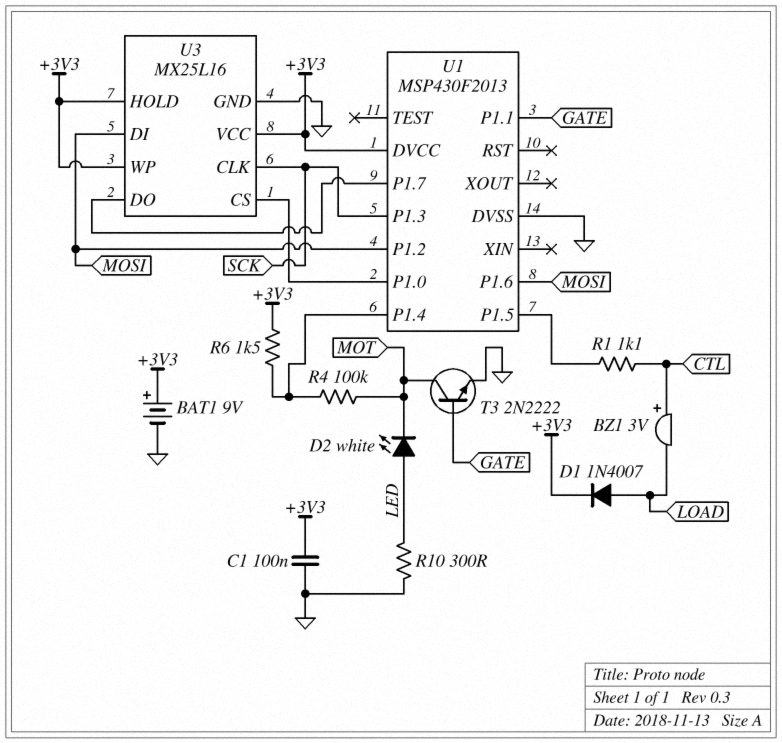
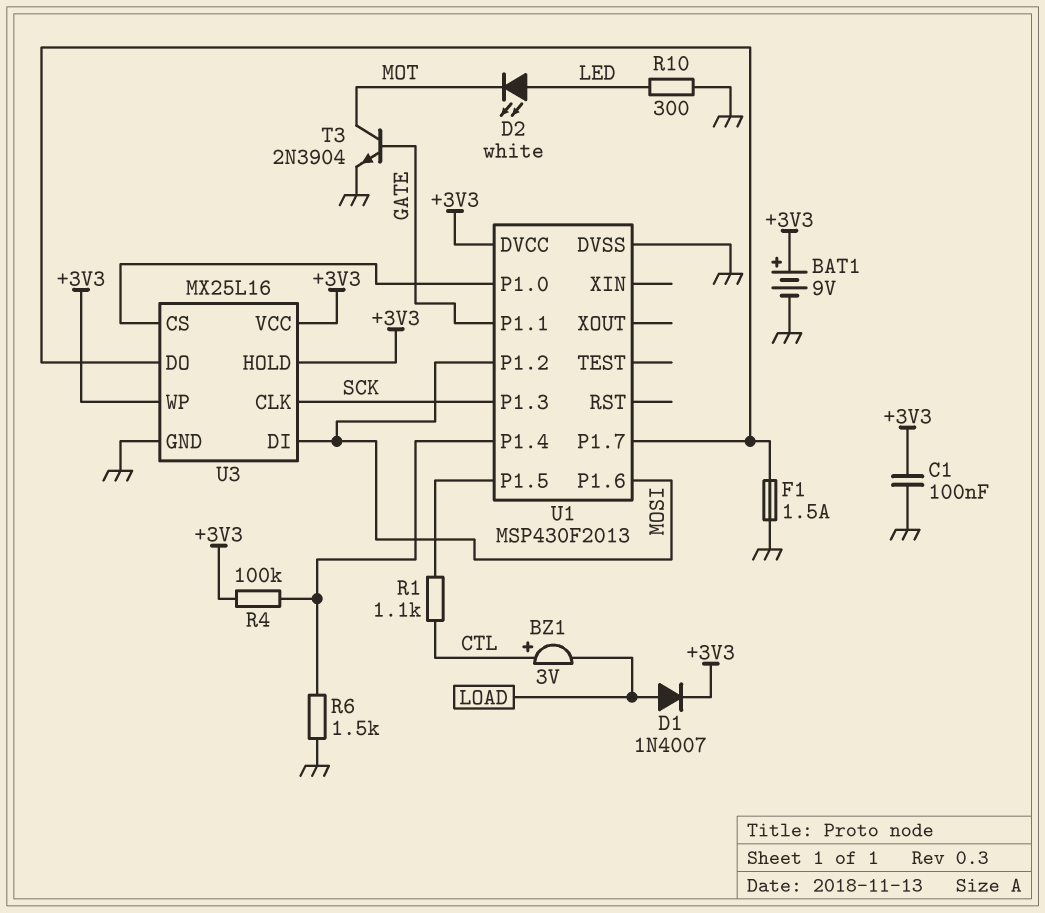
F1: none -> 1.5A (GND, U1/P1.7)
R4: 100k (MOT, U1/P1.4) -> 100k (+3V3, U1/P1.4)
R6: 1.5k (+3V3, U1/P1.4) -> 1.5k (GND, U1/P1.4)
T3: NPN 2N2222 (B GATE, C MOT, E GND) -> NPN 2N3904 (B GATE, C MOT, E GND)

